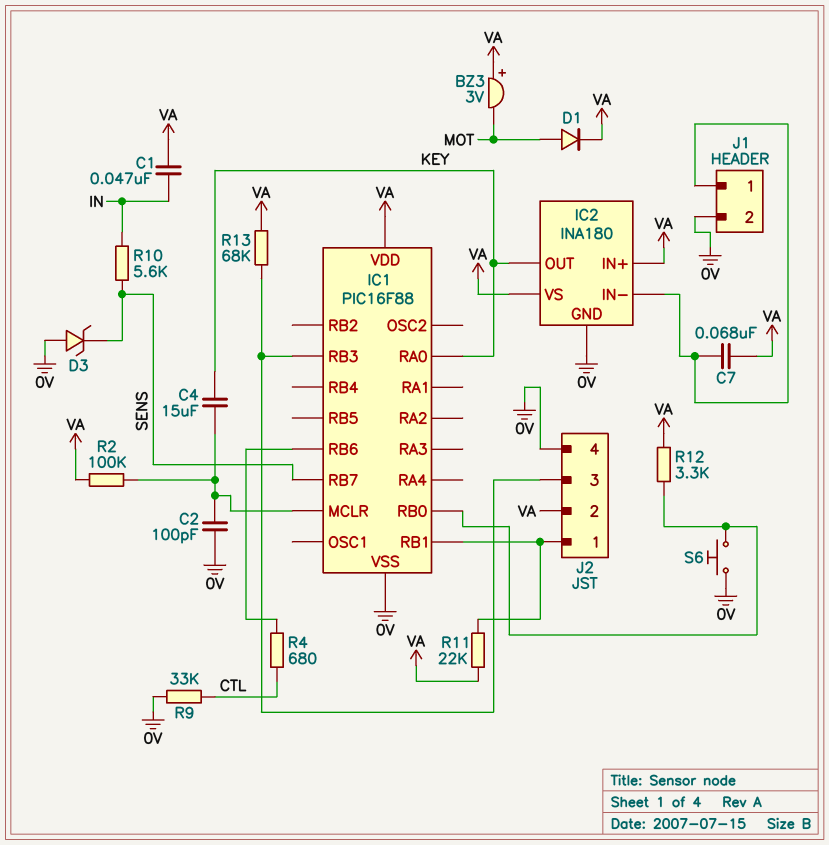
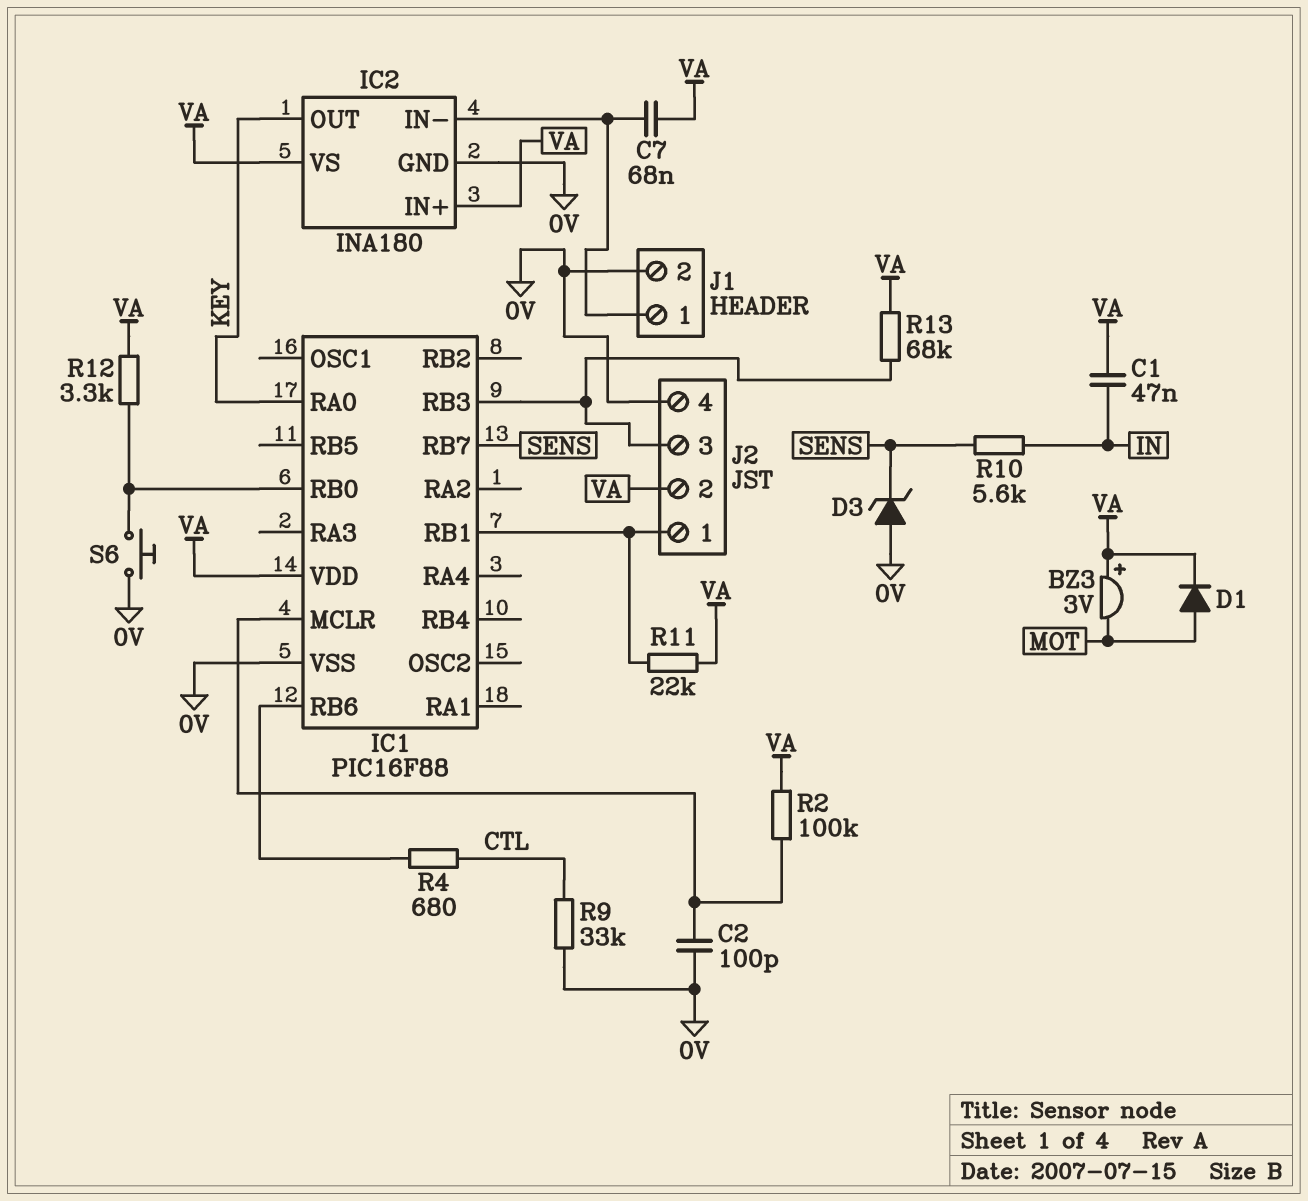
C4: 15uF (IC1/MCLR, KEY) -> none

